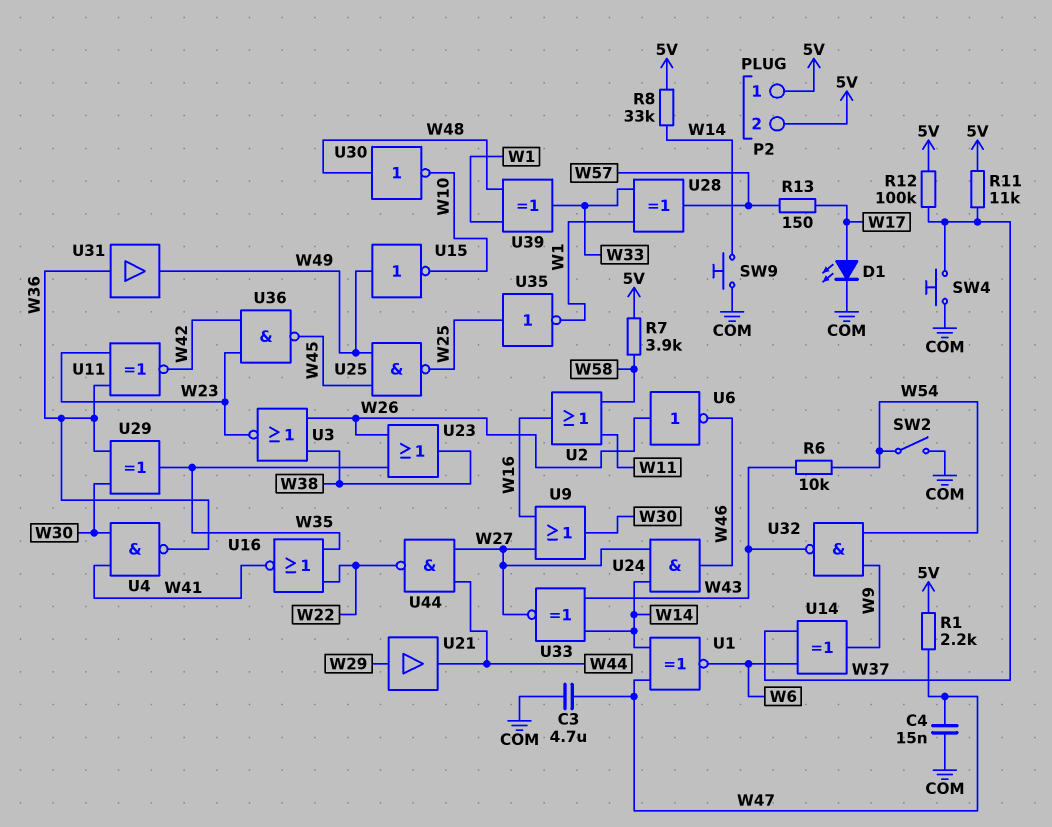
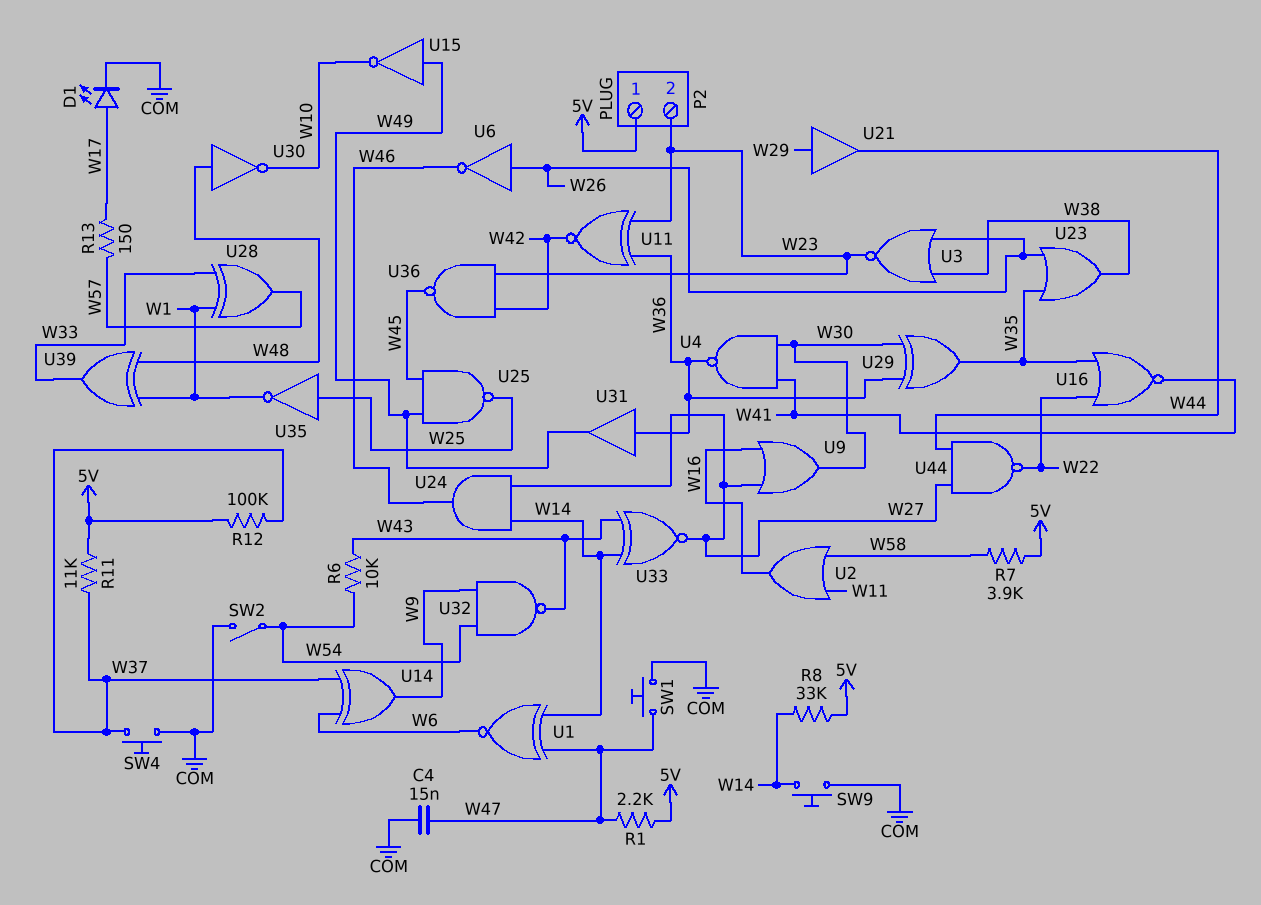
C3: 4.7uF (COM, W47) -> none
P2 pin 2: 5V -> W23
SW1: none -> button (COM, W47)

